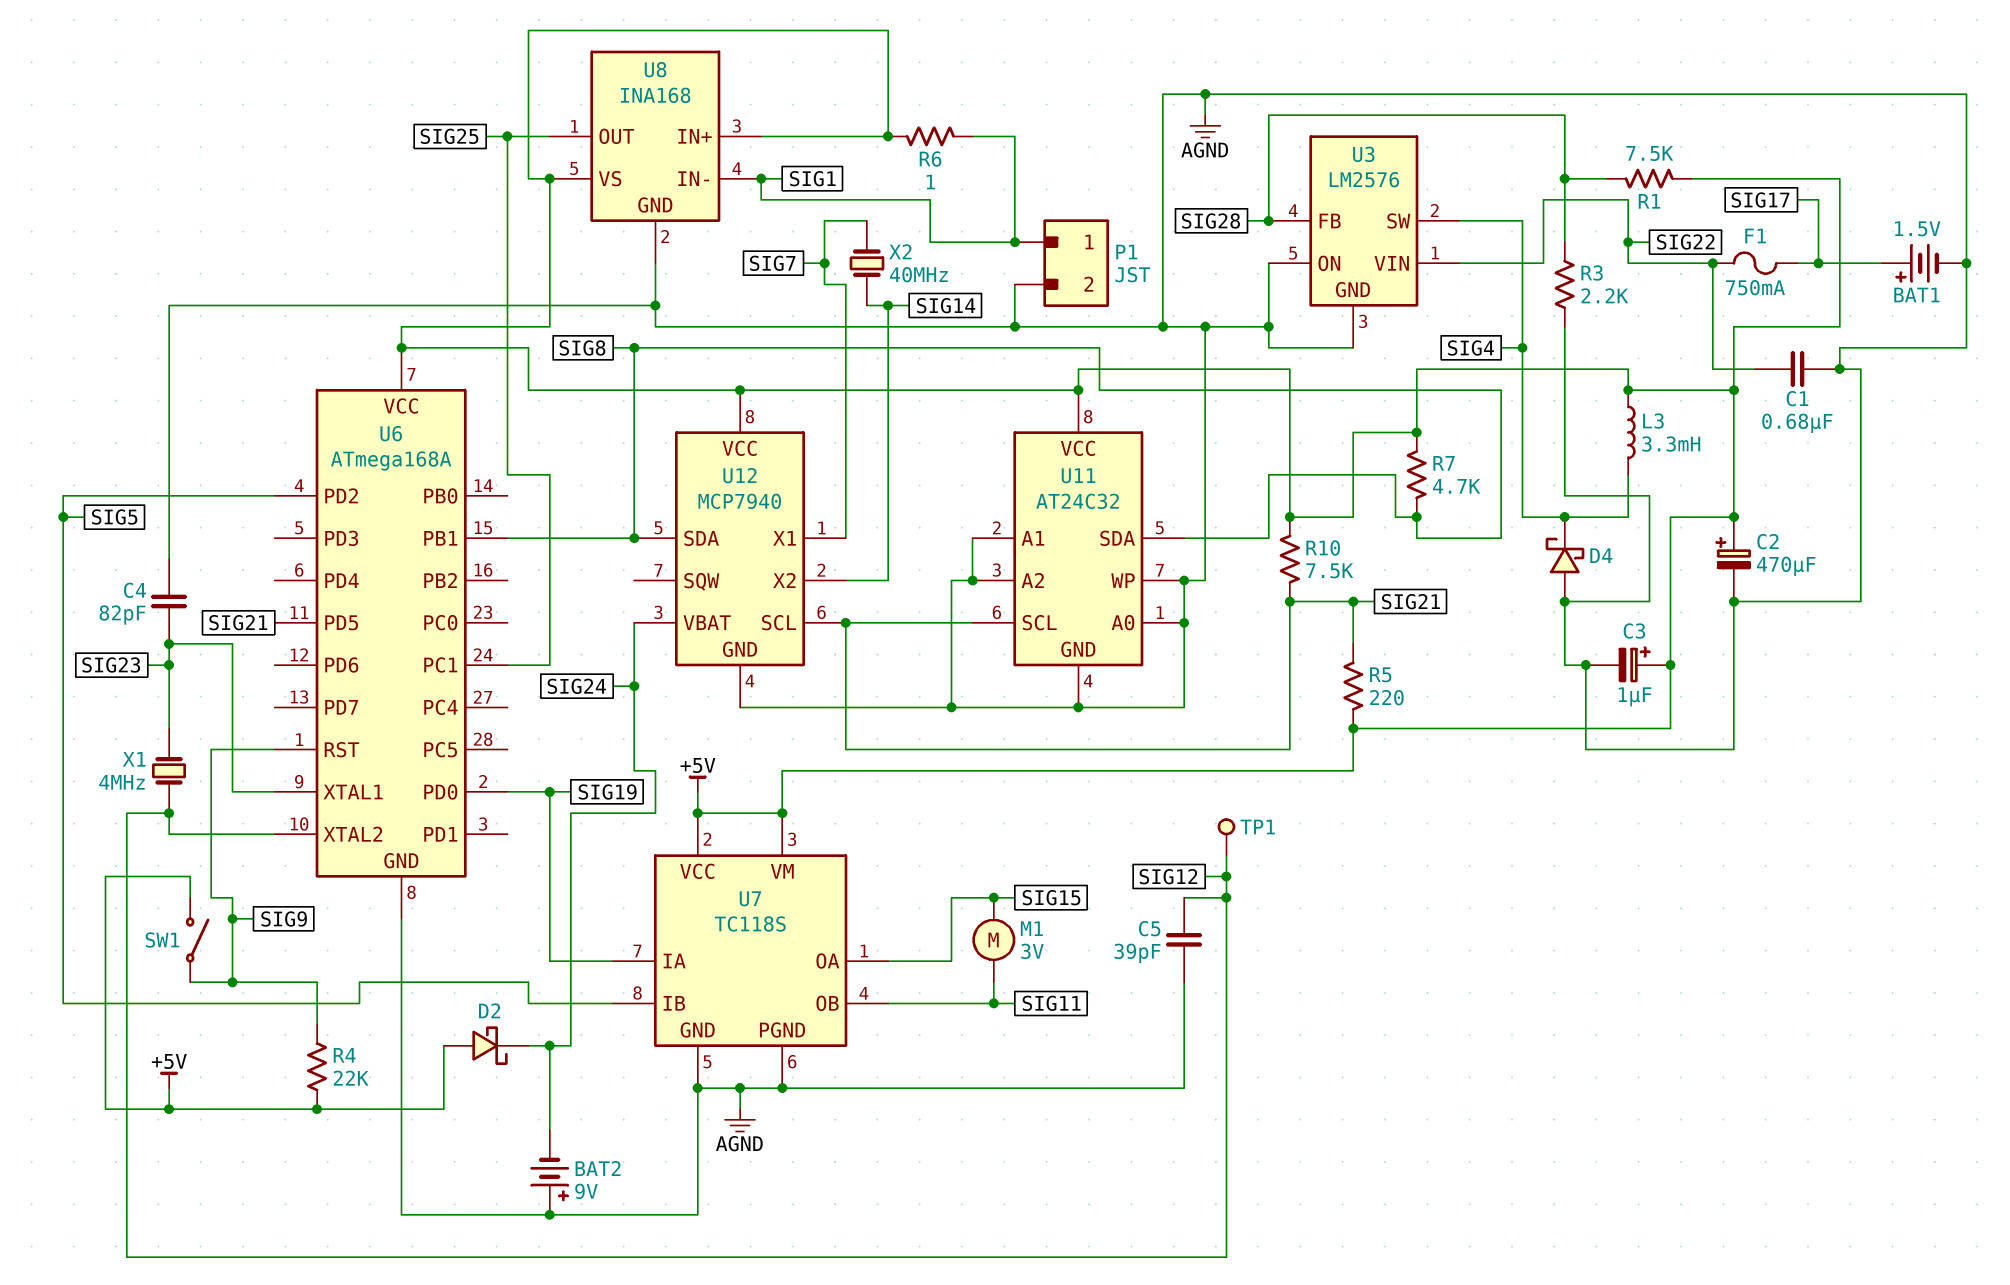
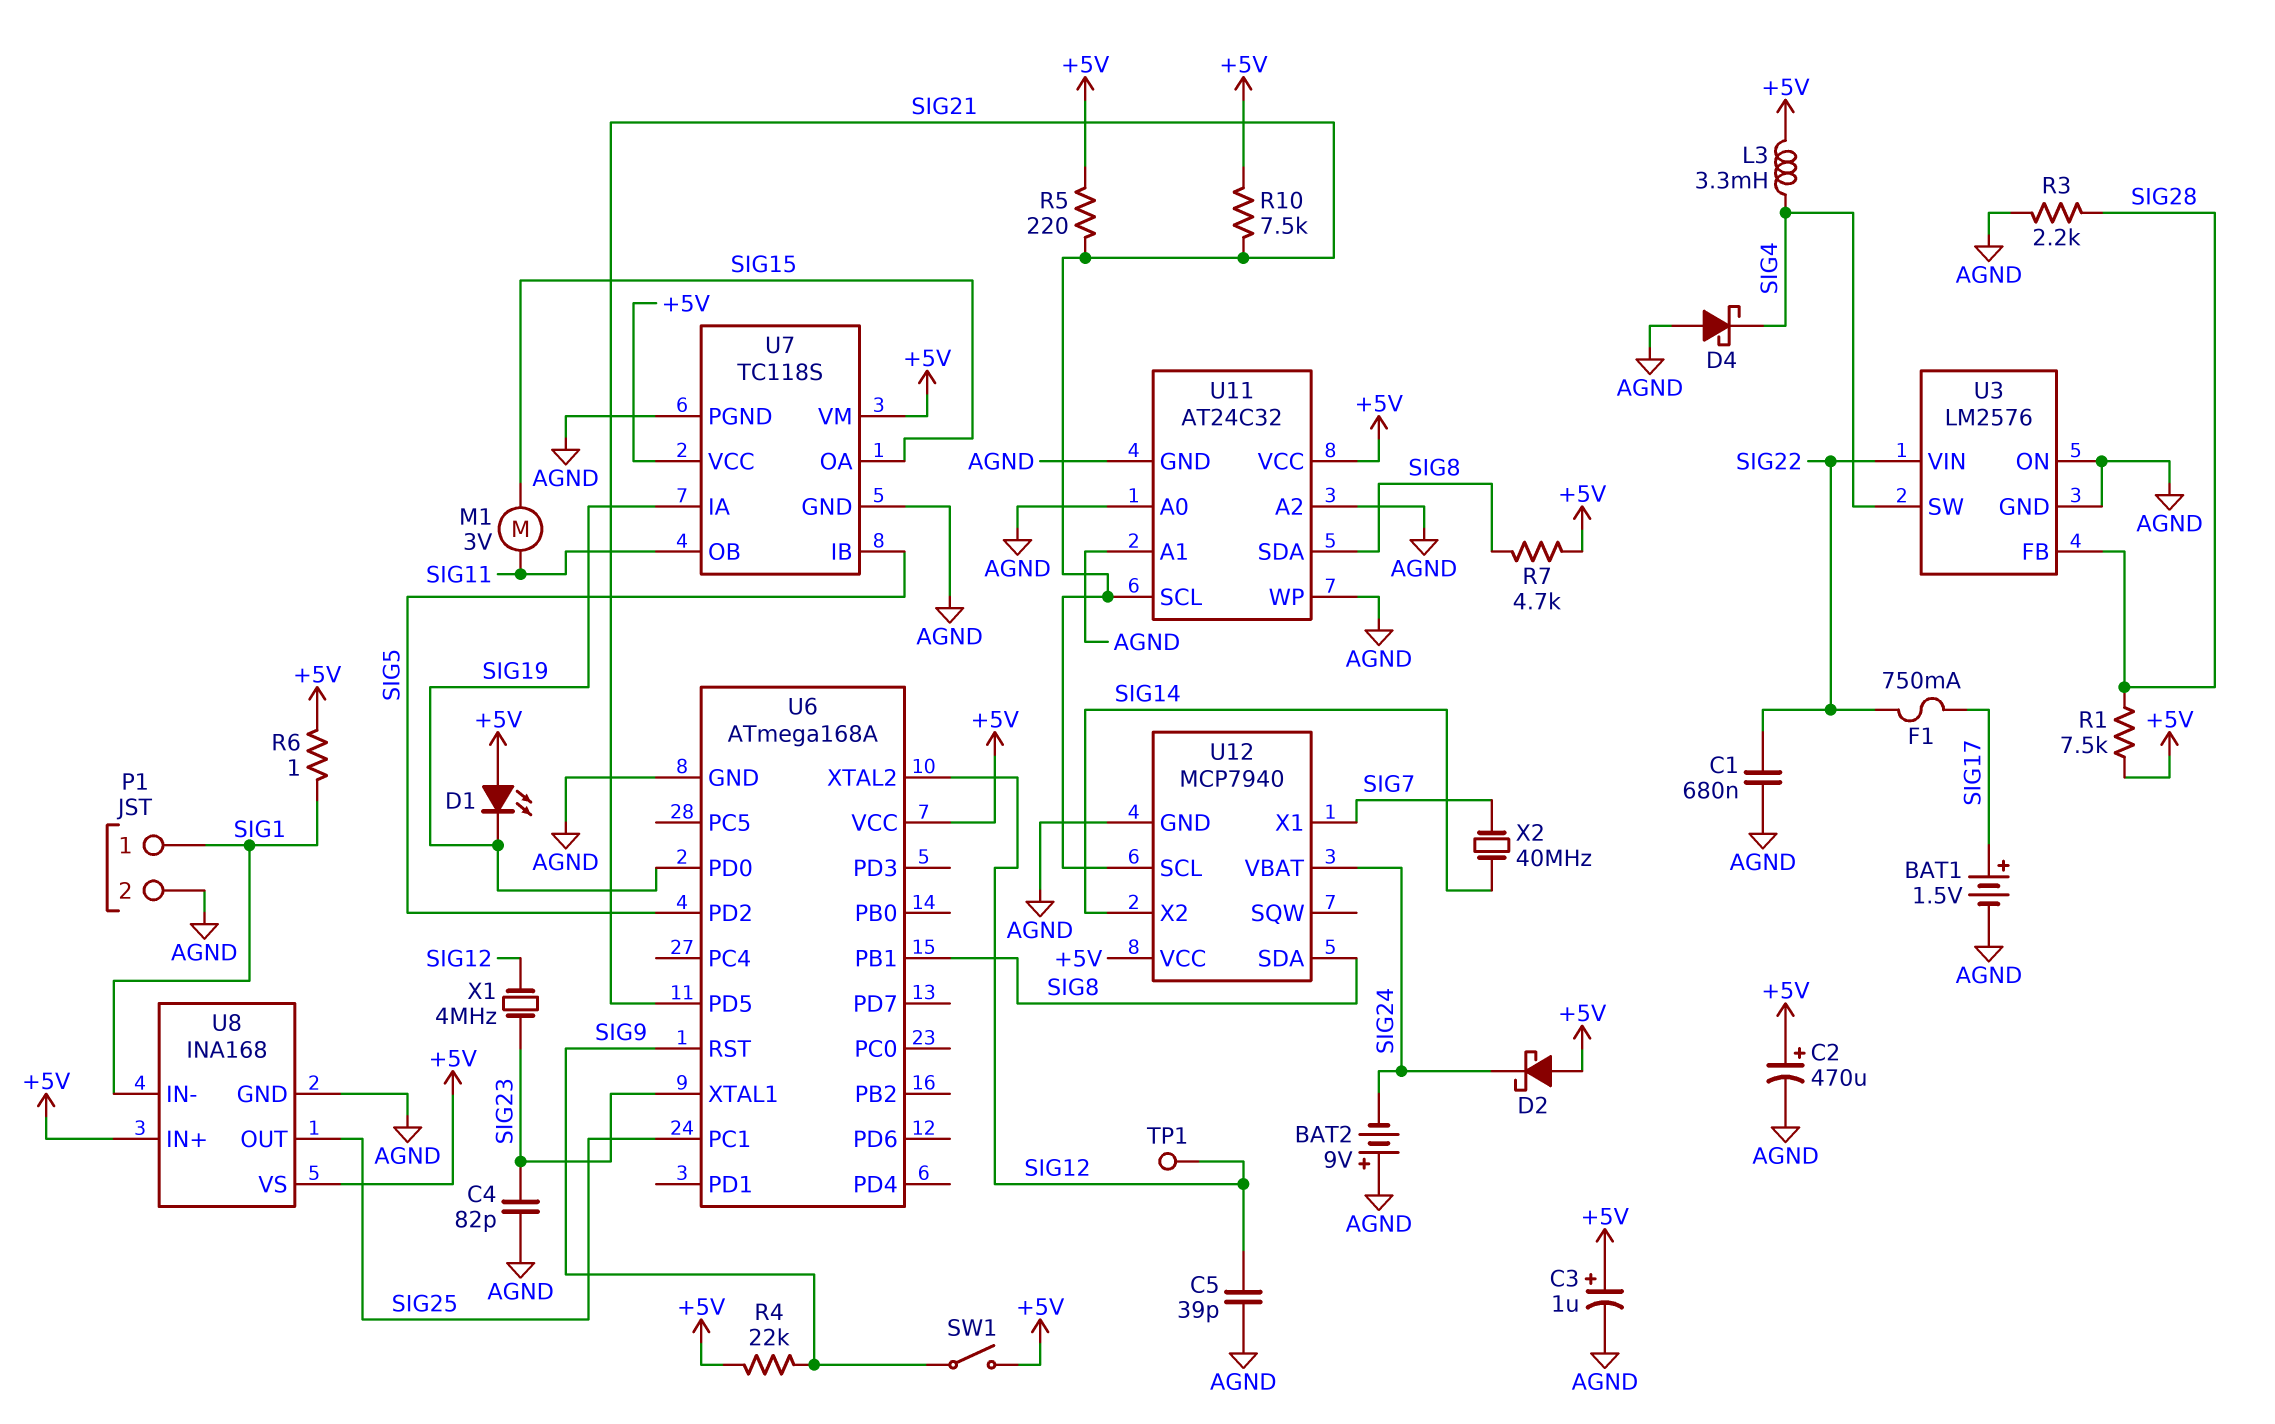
D1: none -> LED (A +5V, K SIG19)

